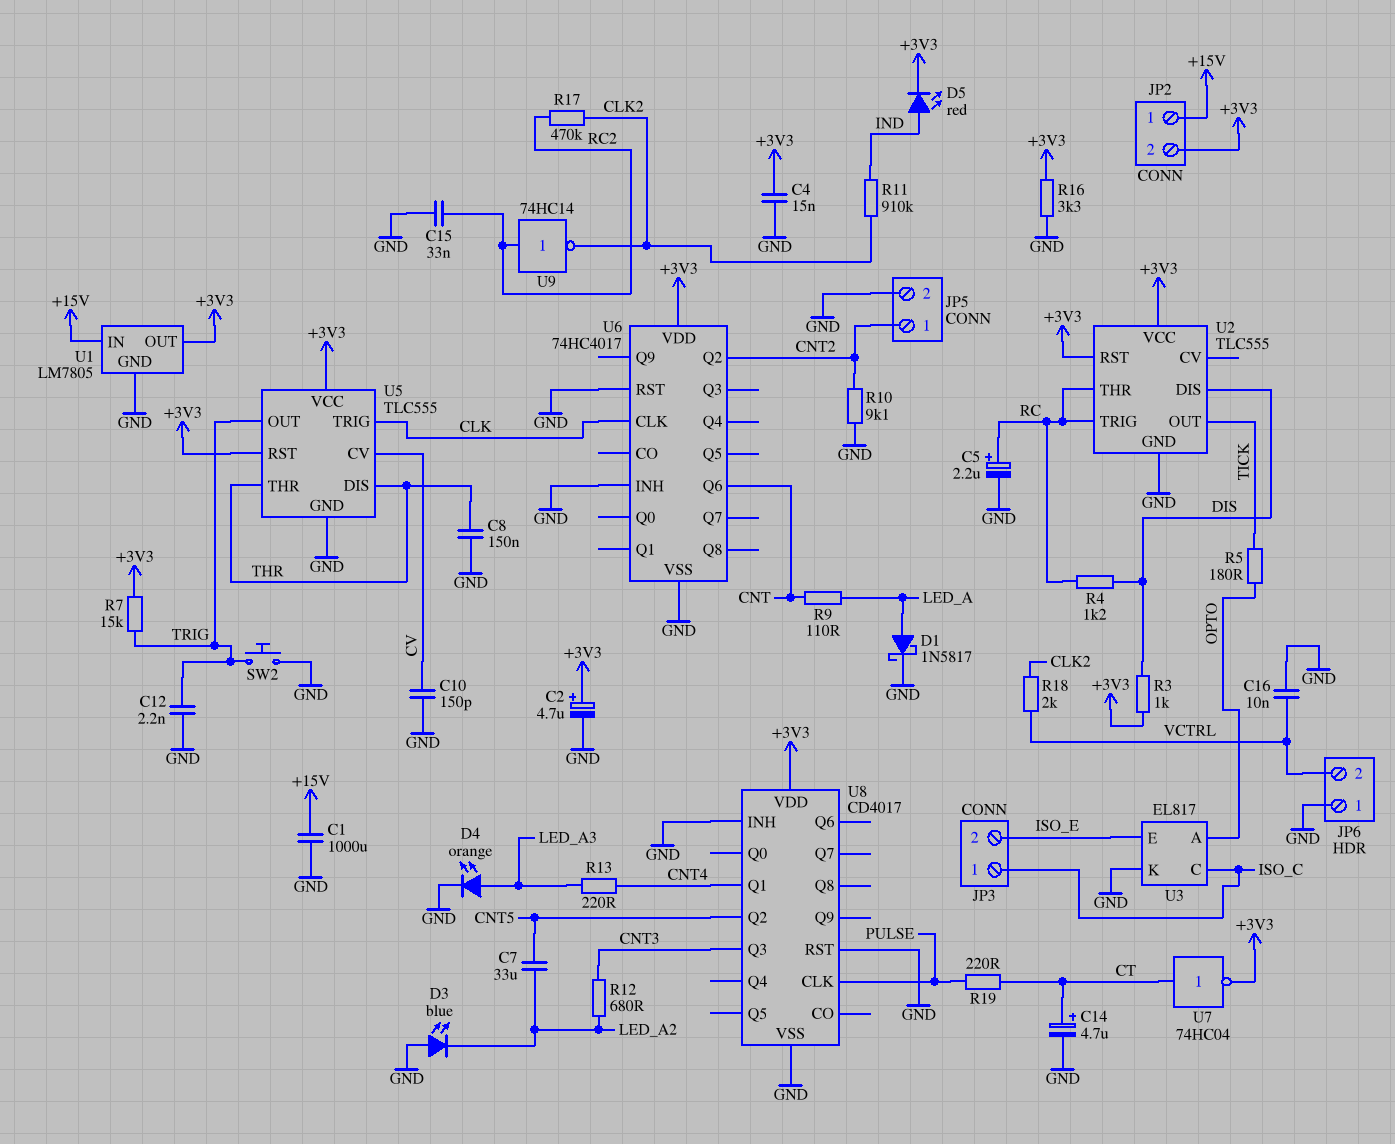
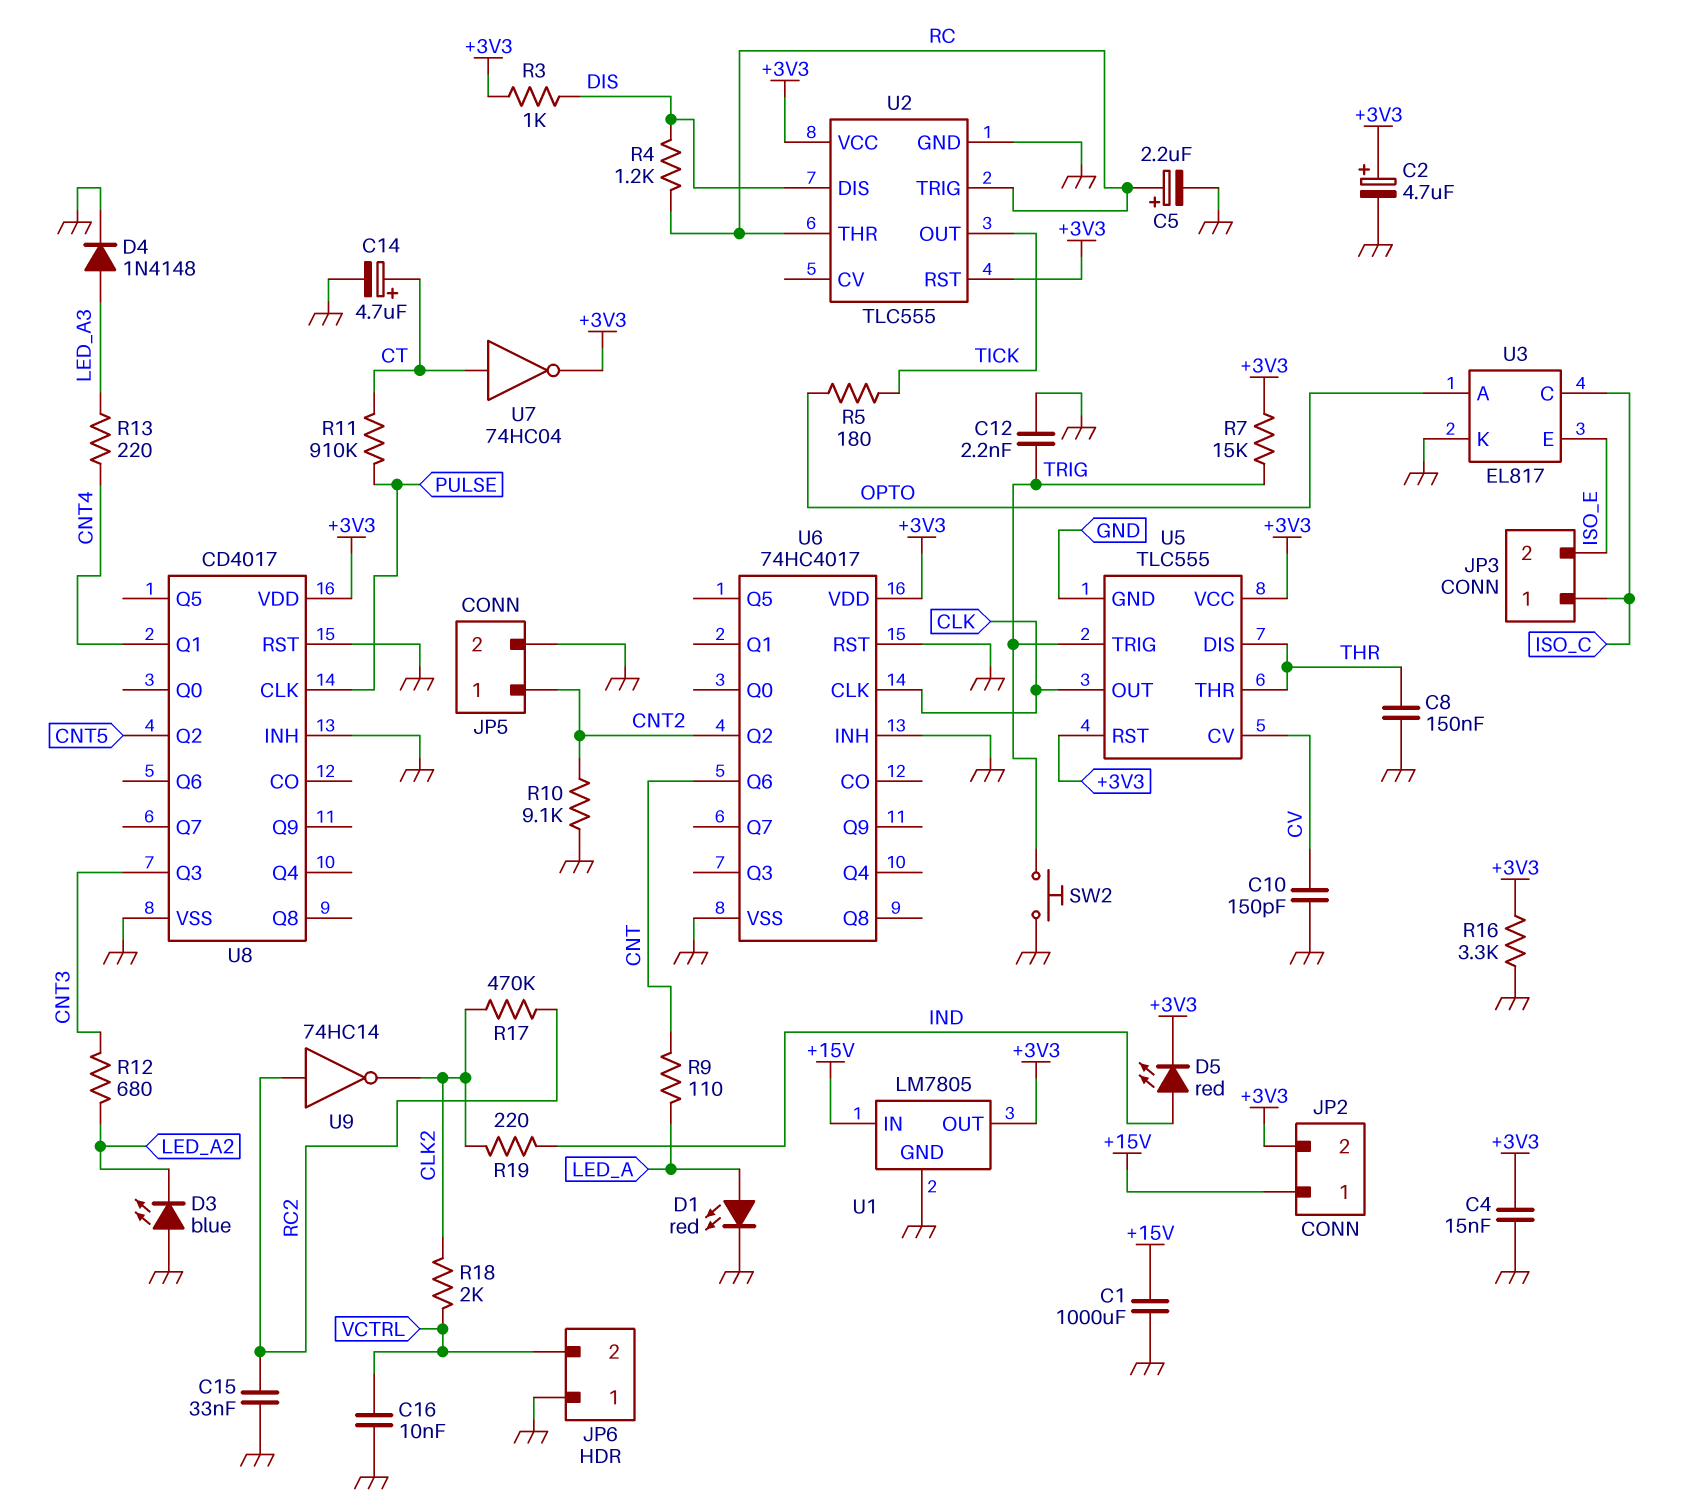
C7: 33uF (CNT5, LED_A2) -> none
D1: schottky 1N5817 (A LED_A, K GND) -> LED red (A LED_A, K GND)
D4: LED orange (A LED_A3, K GND) -> diode 1N4148 (A LED_A3, K GND)
R11: 910k (CLK2, IND) -> 910k (CT, PULSE)
R19: 220 (CT, PULSE) -> 220 (CLK2, IND)
U5 pin OUT: TRIG -> CLK
U5 pin TRIG: CLK -> TRIG

